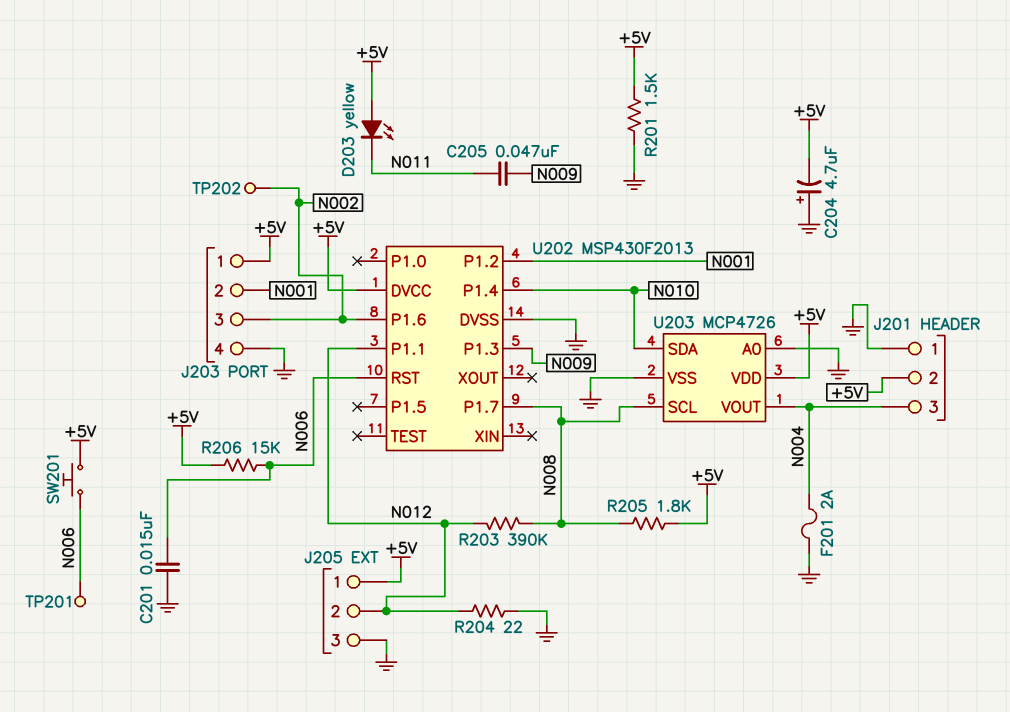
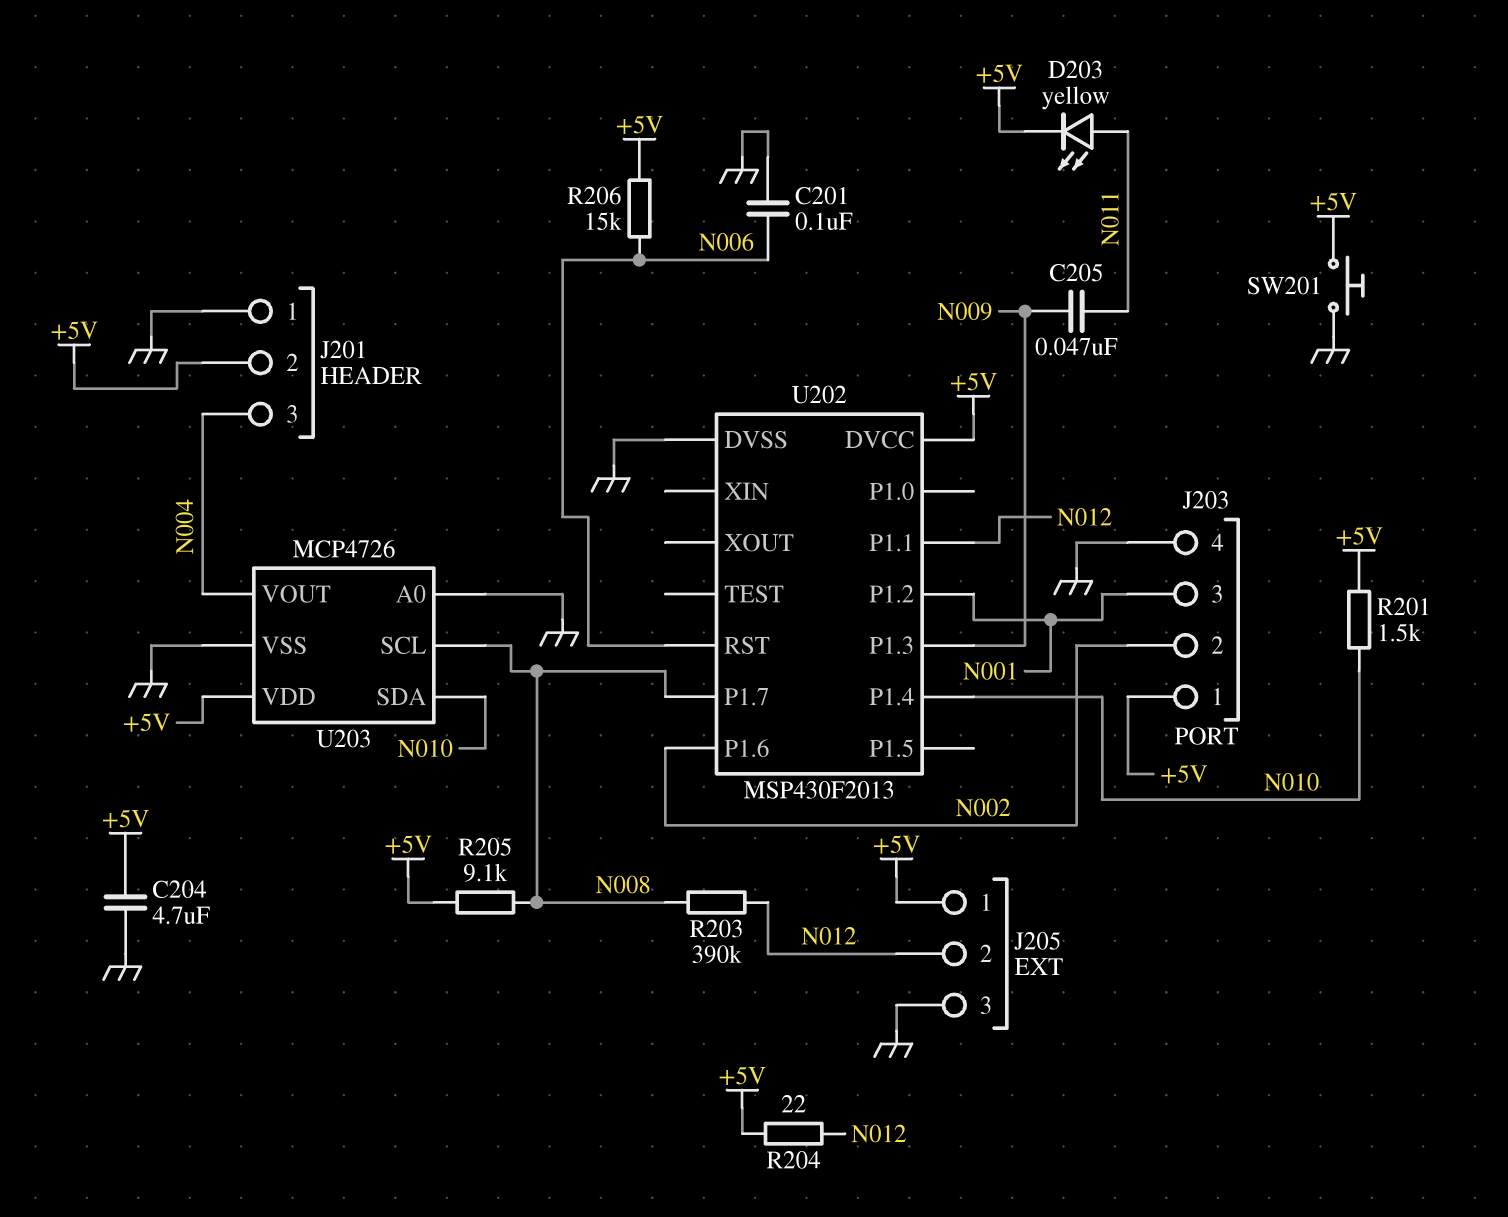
C201: 15nF (GND, N006) -> 100nF (GND, N006)
C204: 4.7uF (plus GND, minus +5V) -> 4.7uF (+5V, GND)
D203: LED yellow (A +5V, K N011) -> LED yellow (A N011, K +5V)
F201: 2A (GND, N004) -> none
J203 pin 2: N001 -> N002
J203 pin 3: N002 -> N001
R201: 1.5k (+5V, GND) -> 1.5k (+5V, N010)
R204: 22 (GND, N012) -> 22 (+5V, N012)
R205: 1.8k (+5V, N008) -> 9.1k (+5V, N008)
SW201: button (+5V, N006) -> button (+5V, GND)
TP201: test point (N006) -> none
TP202: test point (N002) -> none

